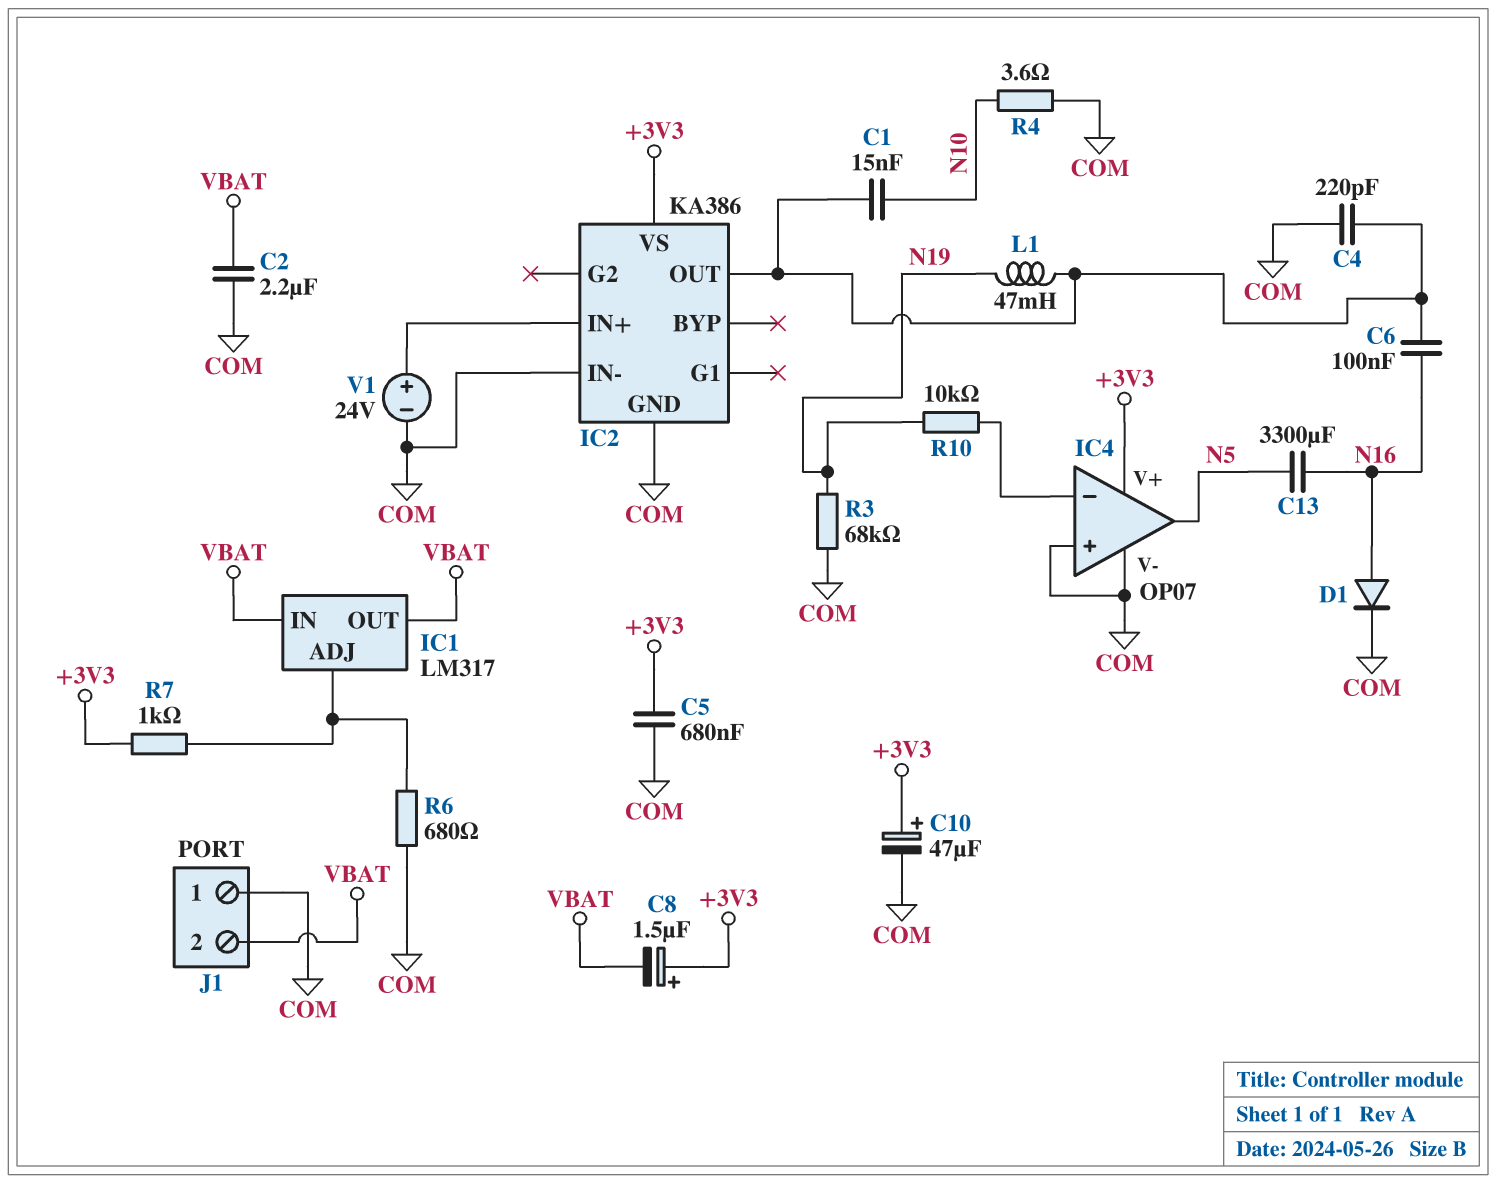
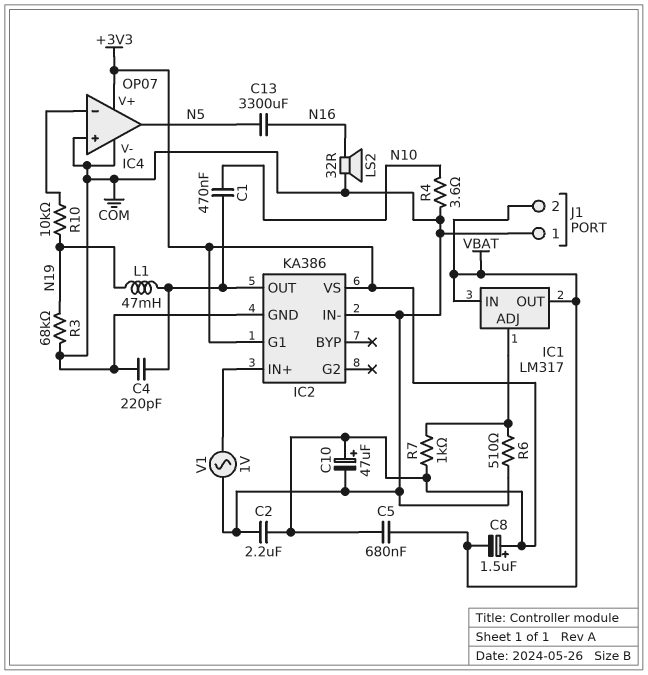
C1: 15nF (IC2/OUT, N10) -> 470nF (IC2/OUT, N10)
C2: 2.2uF (COM, VBAT) -> 2.2uF (+3V3, COM)
C5: 680nF (+3V3, COM) -> 680nF (+3V3, VBAT)
C6: 100nF (IC2/OUT, N16) -> none
D1: diode (A N16, K COM) -> none
IC2 pin G1: none -> +3V3
LS2: none -> speaker 32R (COM, N16)
R6: 680 (COM, IC1/ADJ) -> 510 (COM, IC1/ADJ)
V1: 24V (plus IC2/IN+, minus COM) -> AC 1V (COM, IC2/IN+)

